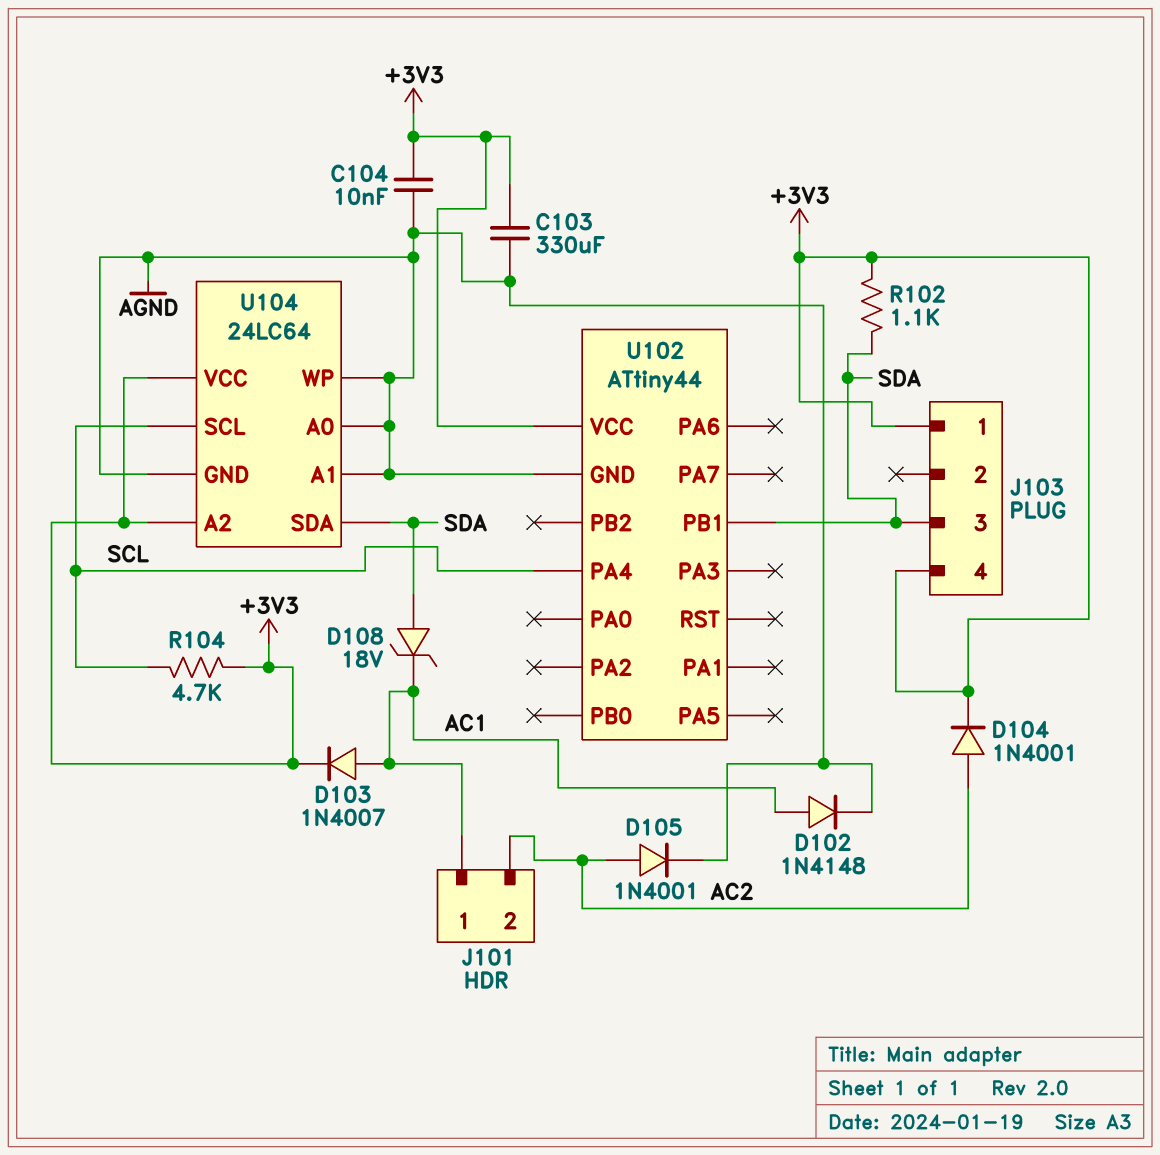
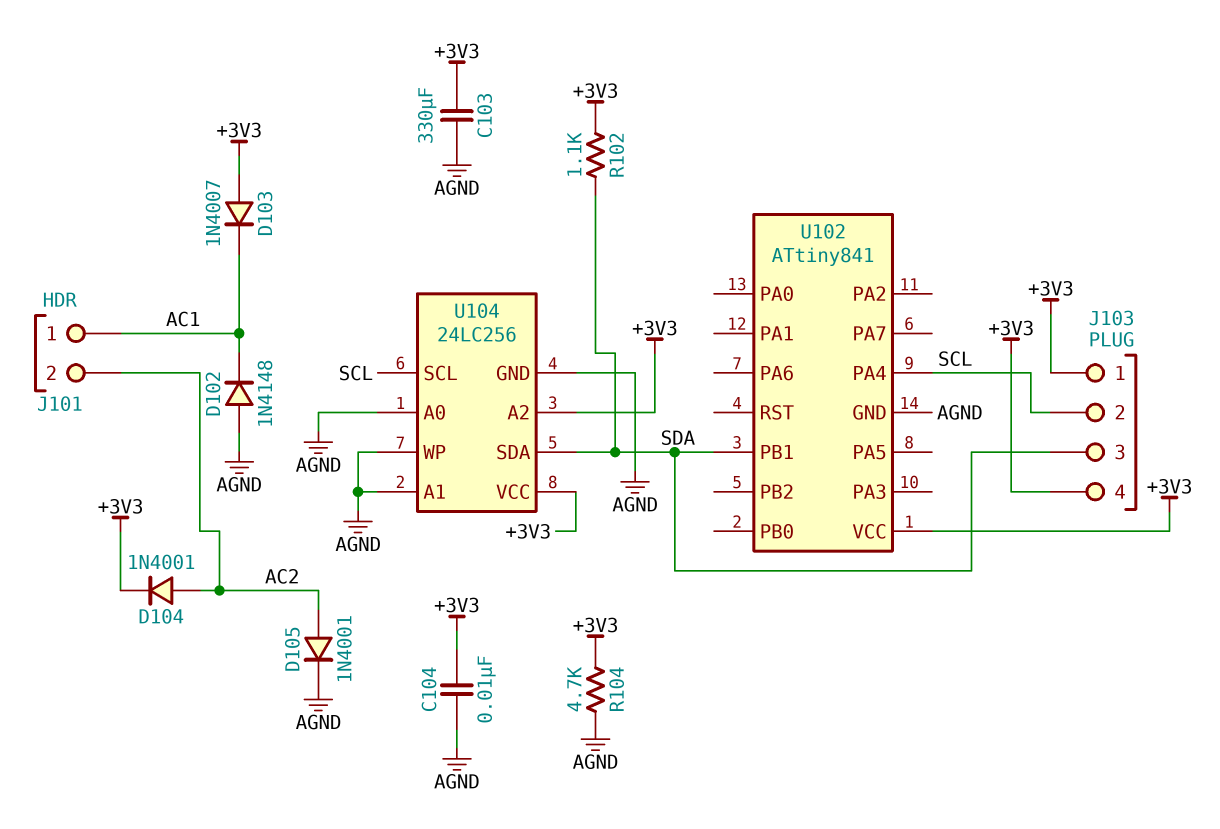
D102: diode 1N4148 (A AC1, K AGND) -> diode 1N4148 (A AGND, K AC1)
D103: diode 1N4007 (A AC1, K +3V3) -> diode 1N4007 (A +3V3, K AC1)
D108: zener 18V (A SDA, K AC1) -> none
J103 pin 2: none -> SCL
R104: 4.7k (+3V3, SCL) -> 4.7k (+3V3, AGND)
U102: ATtiny44 -> ATtiny841
U104: 24LC64 -> 24LC256

